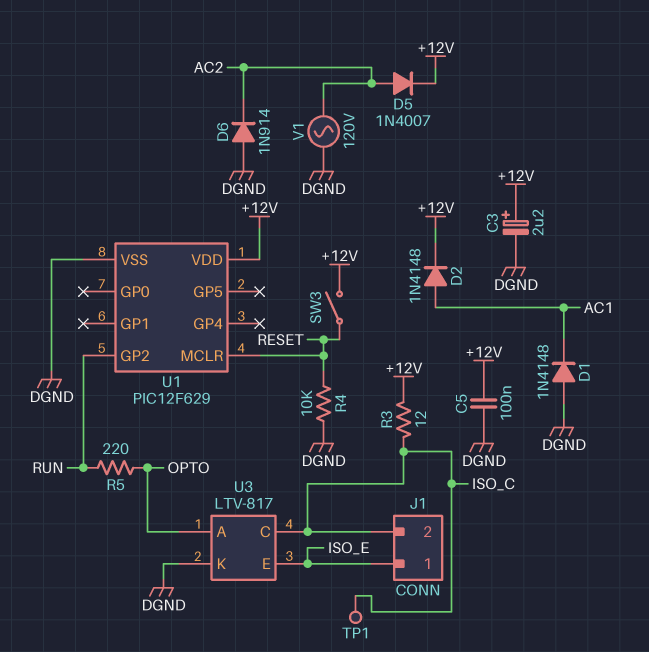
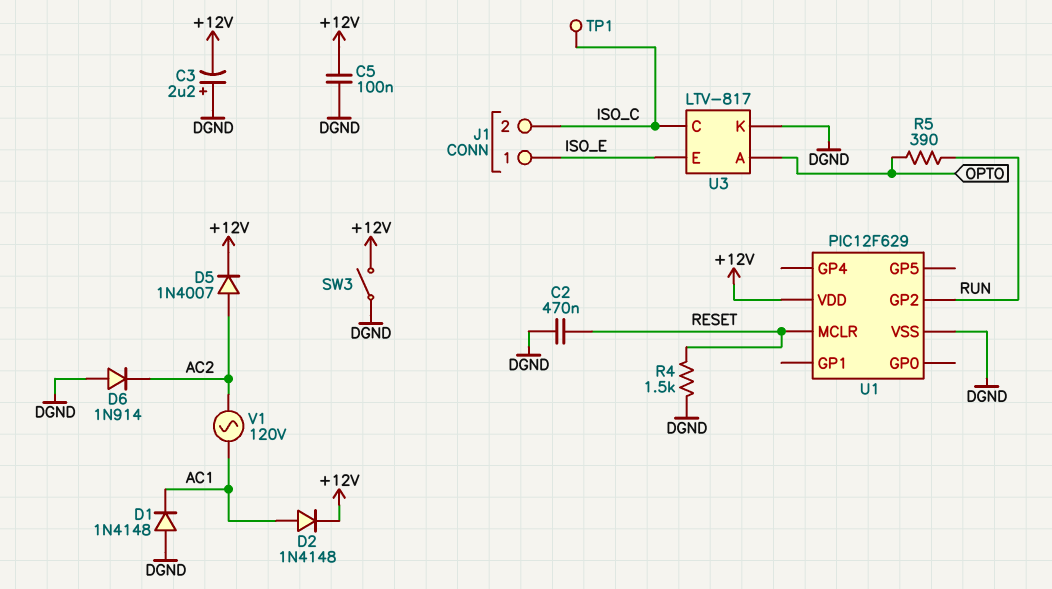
C2: none -> 470nF (DGND, RESET)
C3: 2.2uF (plus +12V, minus DGND) -> 2.2uF (plus DGND, minus +12V)
R3: 12 (+12V, ISO_C) -> none
R4: 10k (DGND, RESET) -> 1.5k (DGND, RESET)
R5: 220 (OPTO, RUN) -> 390 (OPTO, RUN)
SW3: switch (+12V, RESET) -> switch (+12V, DGND)
V1: AC 120V (AC2, DGND) -> AC 120V (AC1, AC2)

